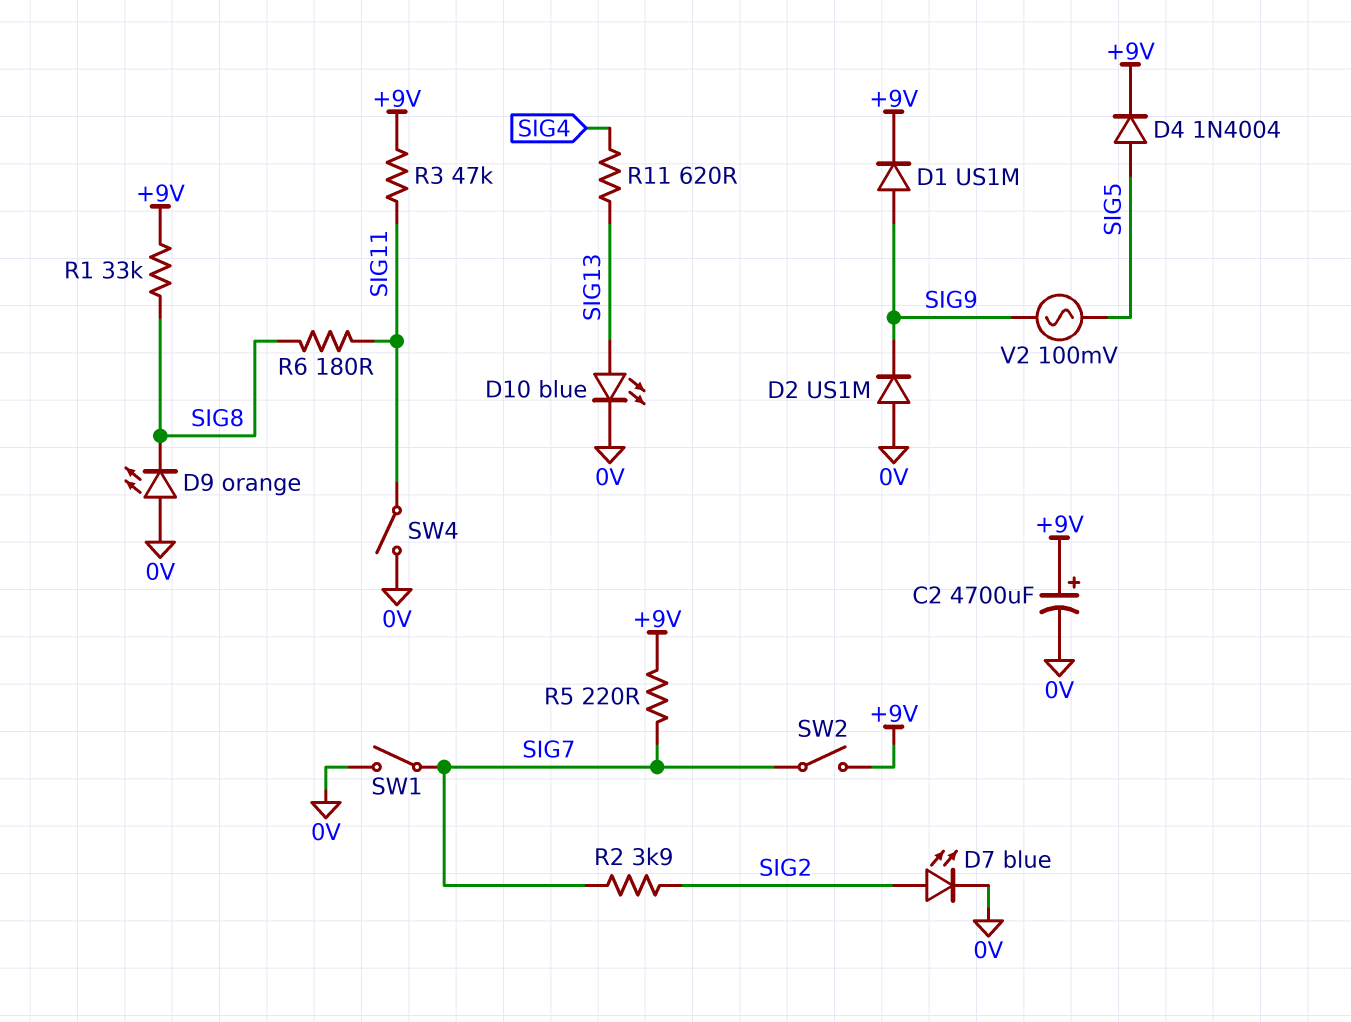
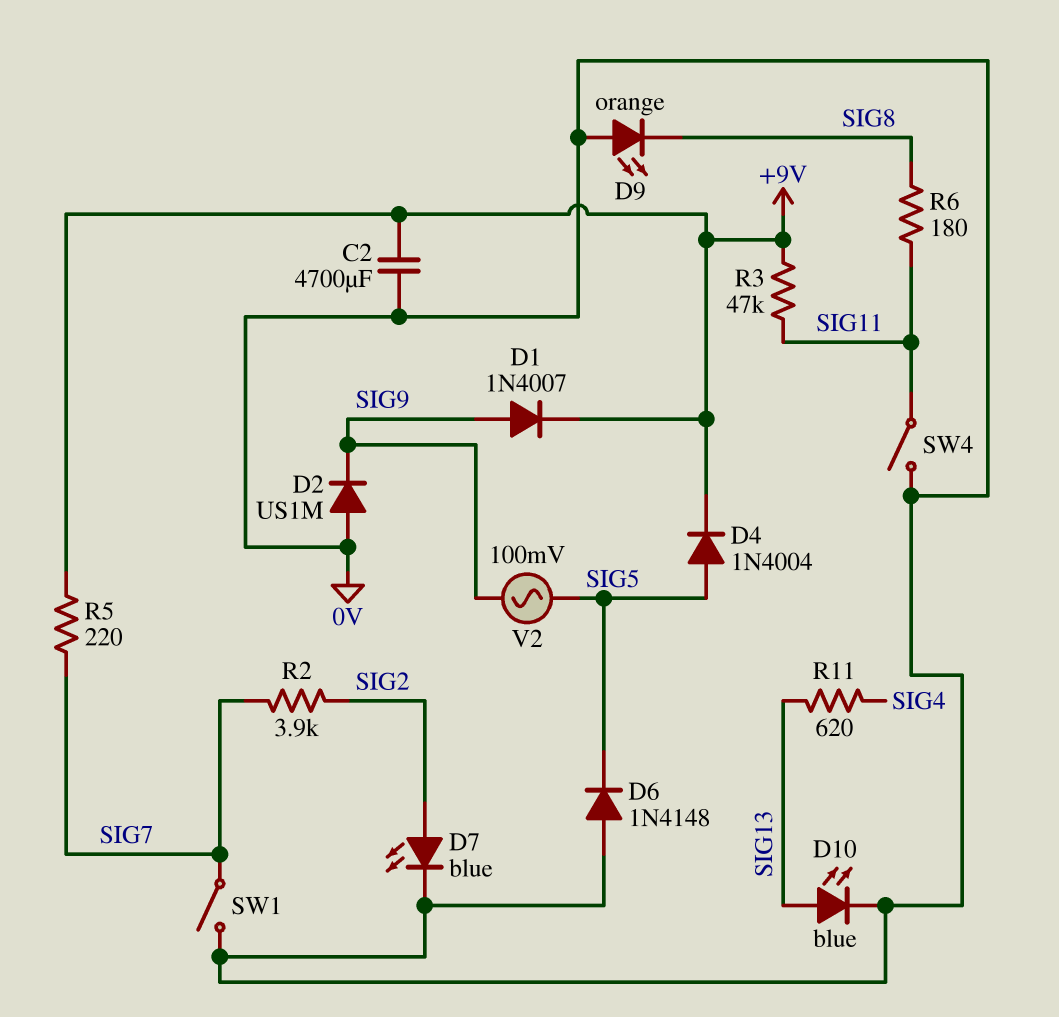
C2: 4700uF (plus +9V, minus 0V) -> 4700uF (+9V, 0V)
D1: diode US1M (A SIG9, K +9V) -> diode 1N4007 (A SIG9, K +9V)
D6: none -> diode 1N4148 (A 0V, K SIG5)
R1: 33k (+9V, SIG8) -> none
SW2: switch (+9V, SIG7) -> none

